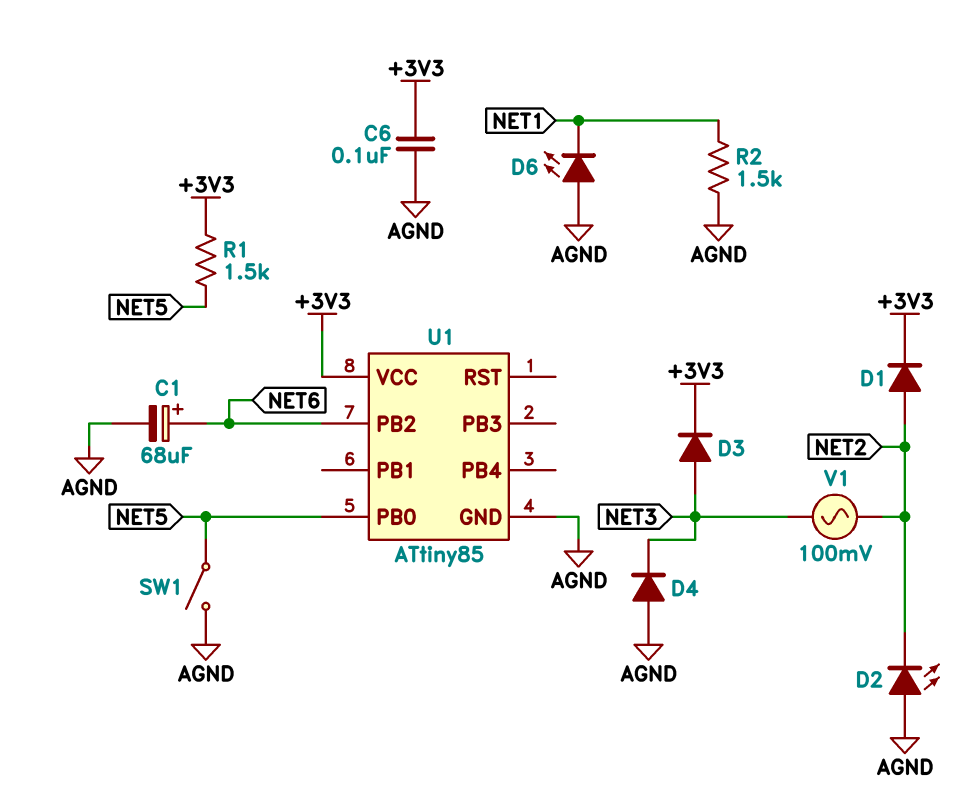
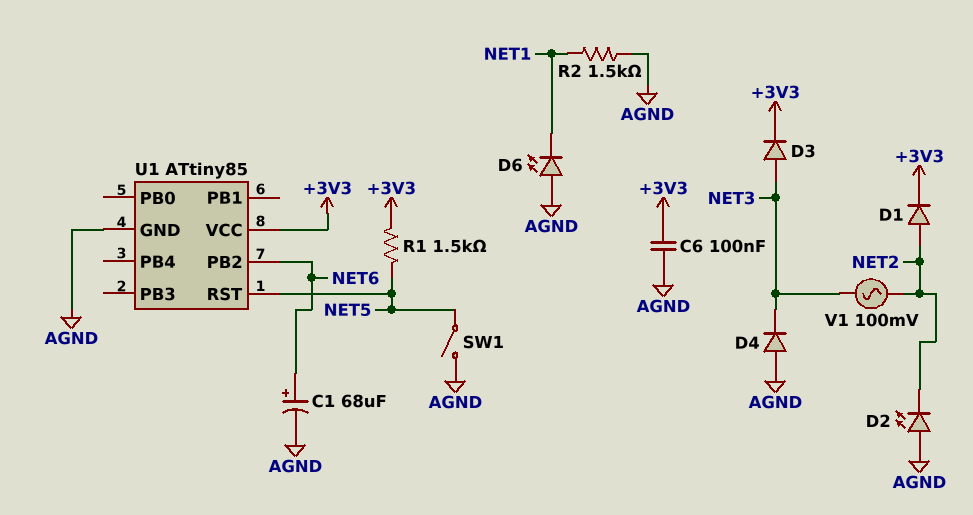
U1 pin PB0: NET5 -> none
U1 pin RST: none -> NET5

